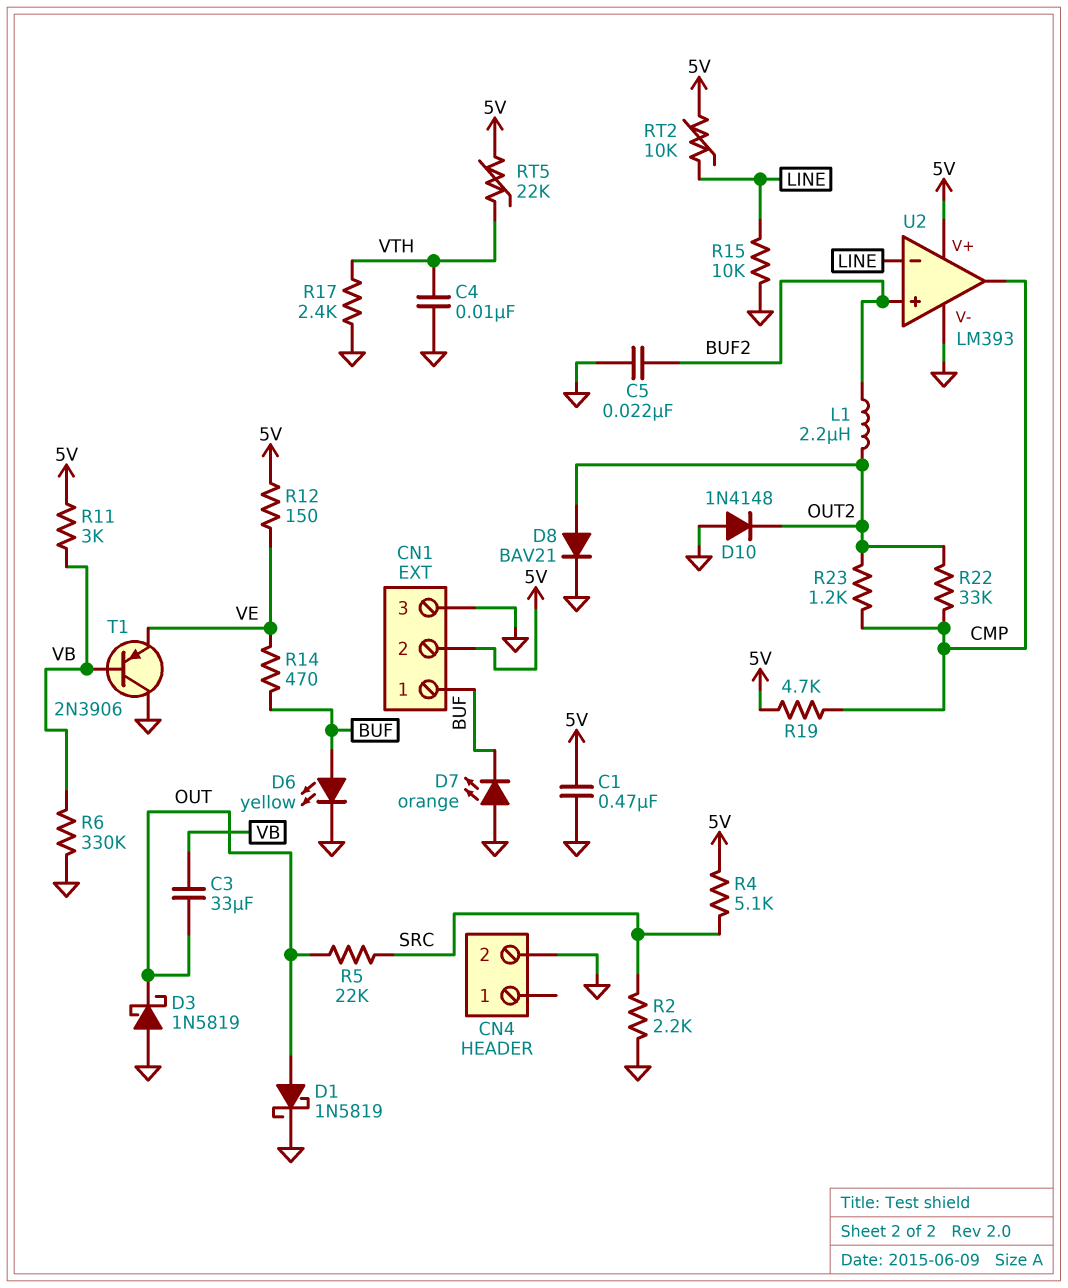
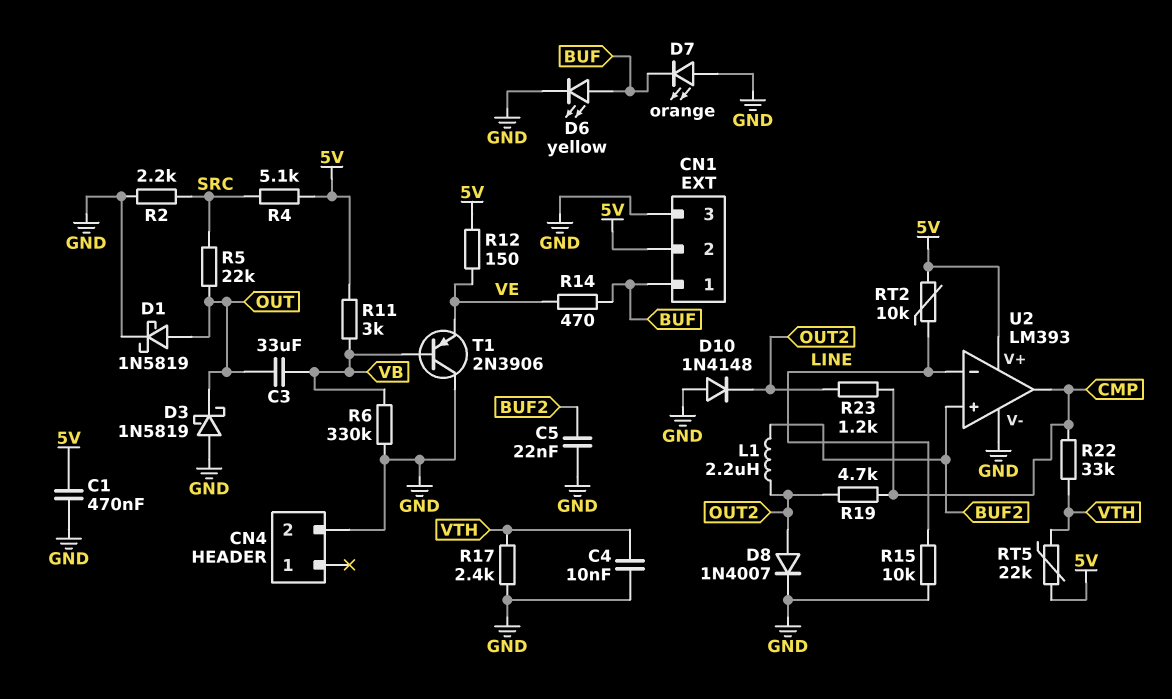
D8: diode BAV21 (A OUT2, K GND) -> diode 1N4007 (A OUT2, K GND)
R19: 4.7k (5V, CMP) -> 4.7k (CMP, OUT2)
R22: 33k (CMP, OUT2) -> 33k (CMP, VTH)

